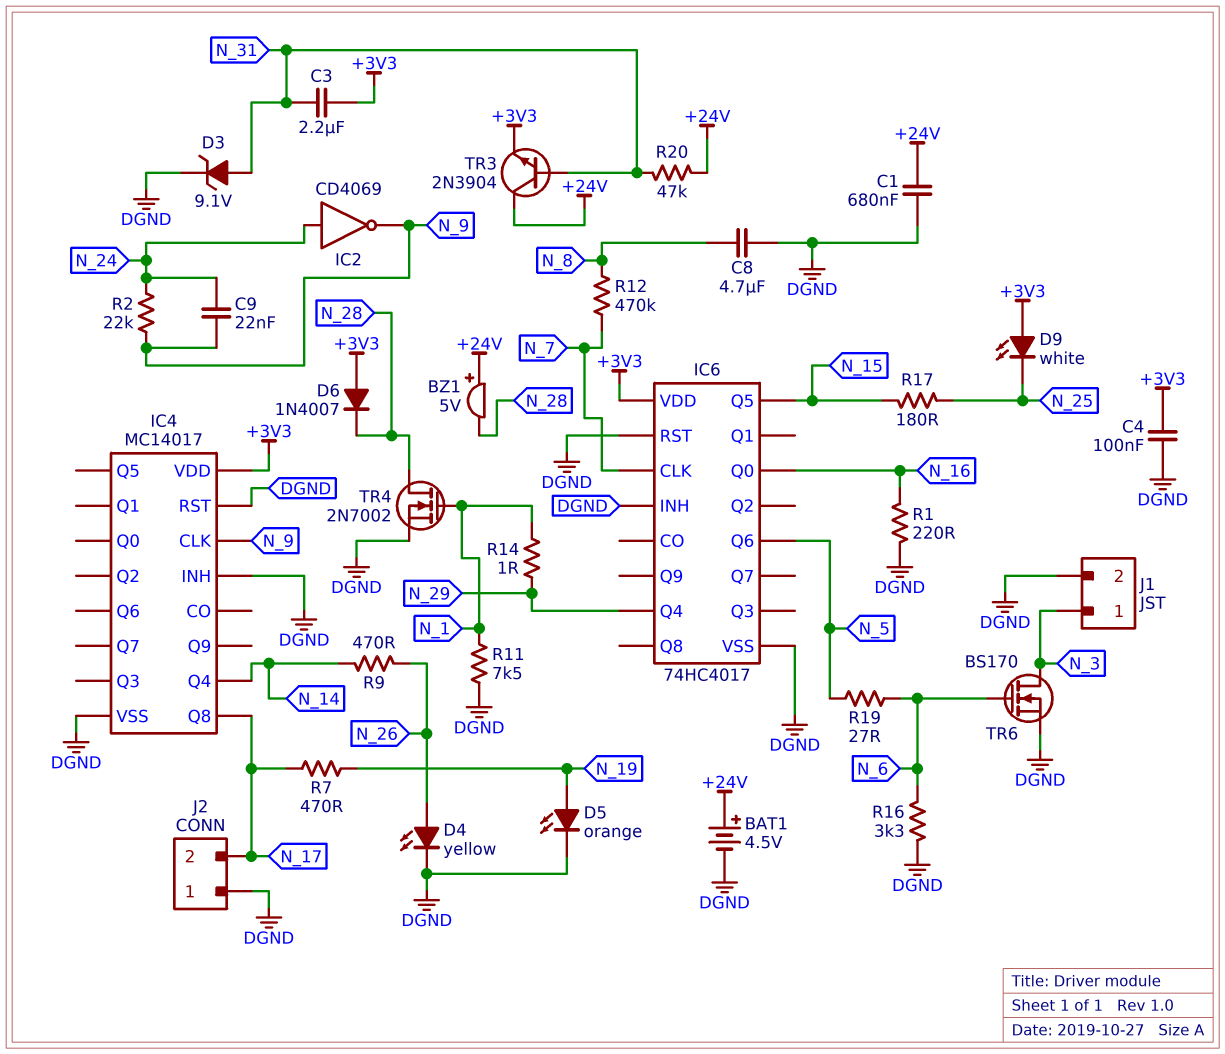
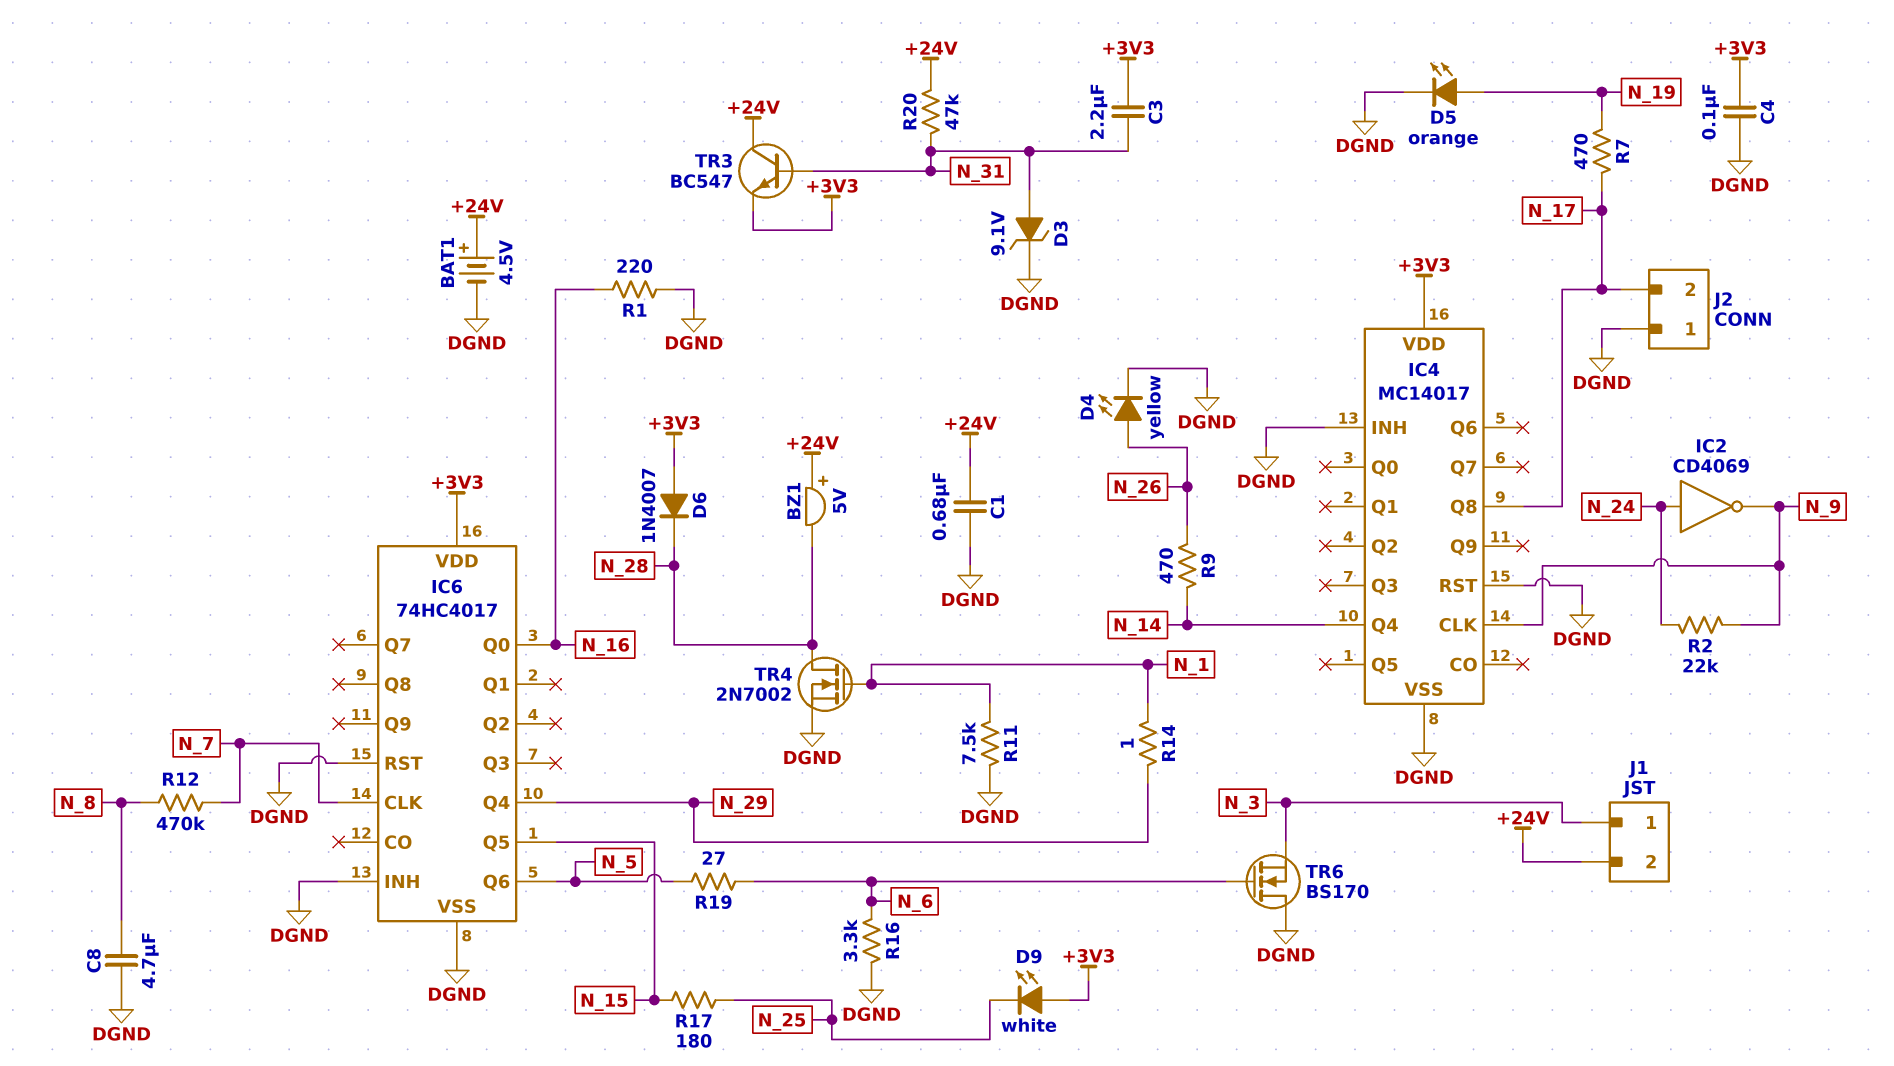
C9: 22nF (N_9, N_24) -> none
J1 pin 2: DGND -> +24V
TR3: NPN 2N3904 (B N_31, C +24V, E +3V3) -> NPN BC547 (B N_31, C +24V, E +3V3)
TR6: NMOS BS170 (G N_6, D N_3, S DGND) -> NMOS BS170 (G N_6, D DGND, S N_3)

